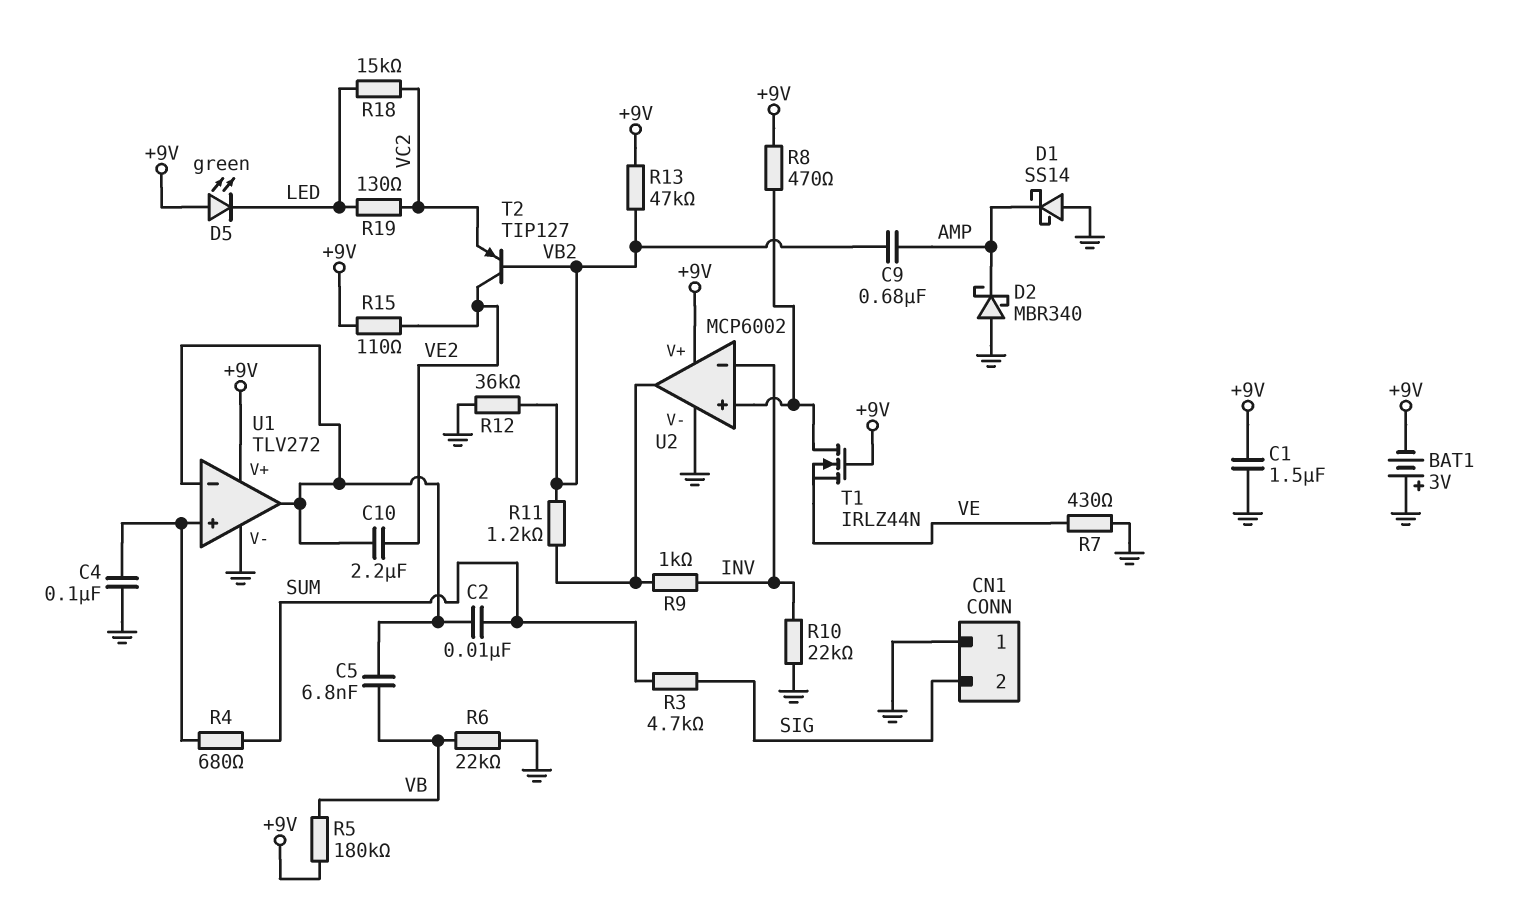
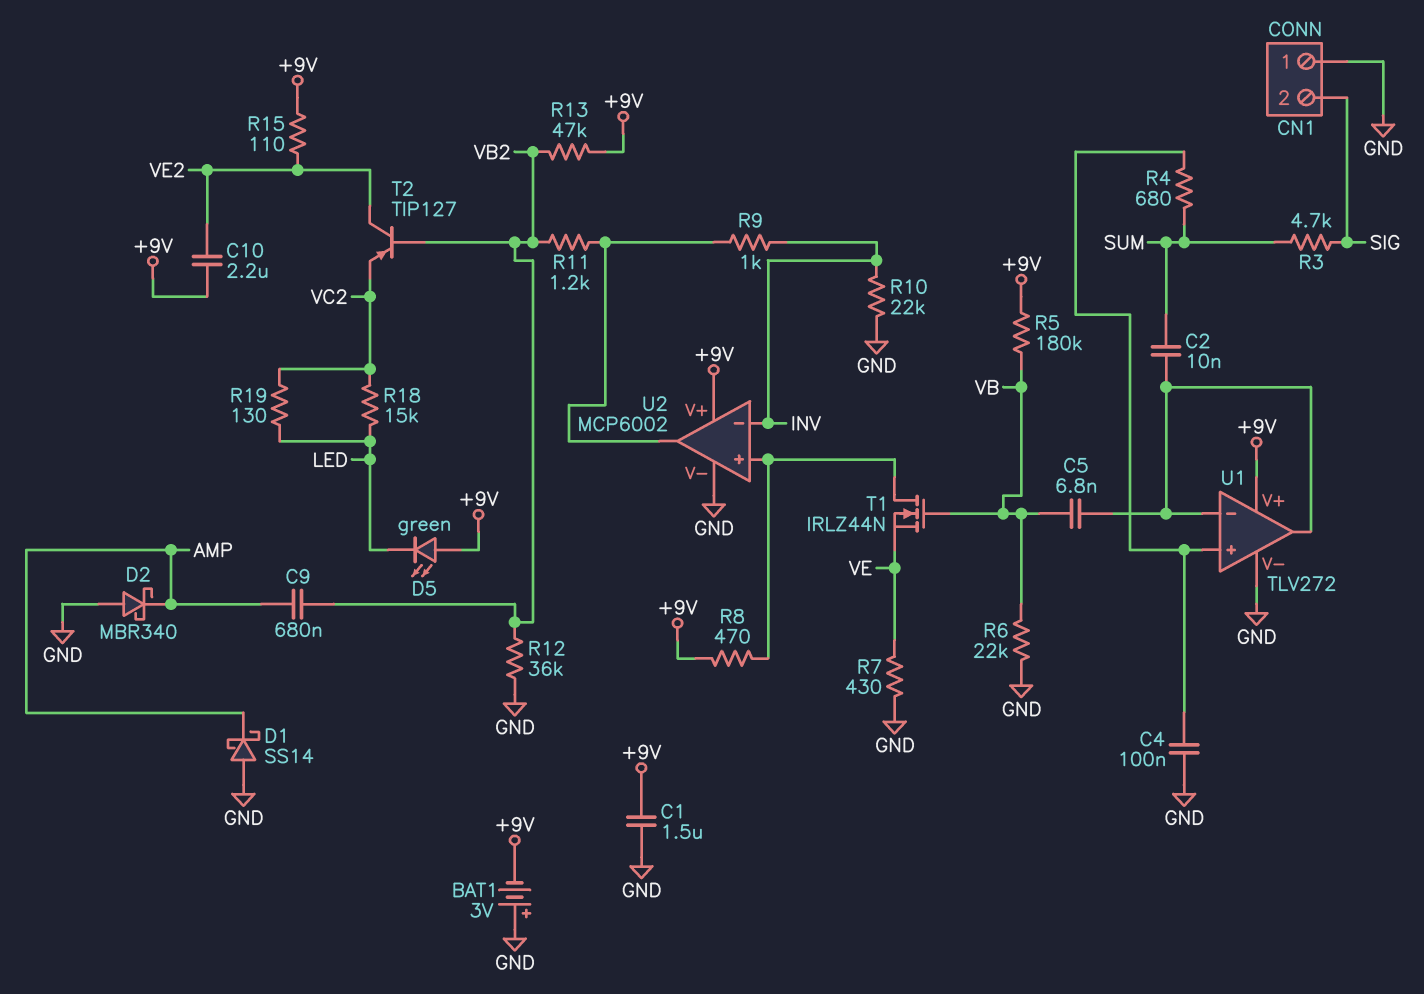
C10: 2.2uF (U1/in-, VE2) -> 2.2uF (+9V, VE2)
T1: NMOS IRLZ44N (G +9V, D U2/in+, S VE) -> NMOS IRLZ44N (G VB, D U2/in+, S VE)

